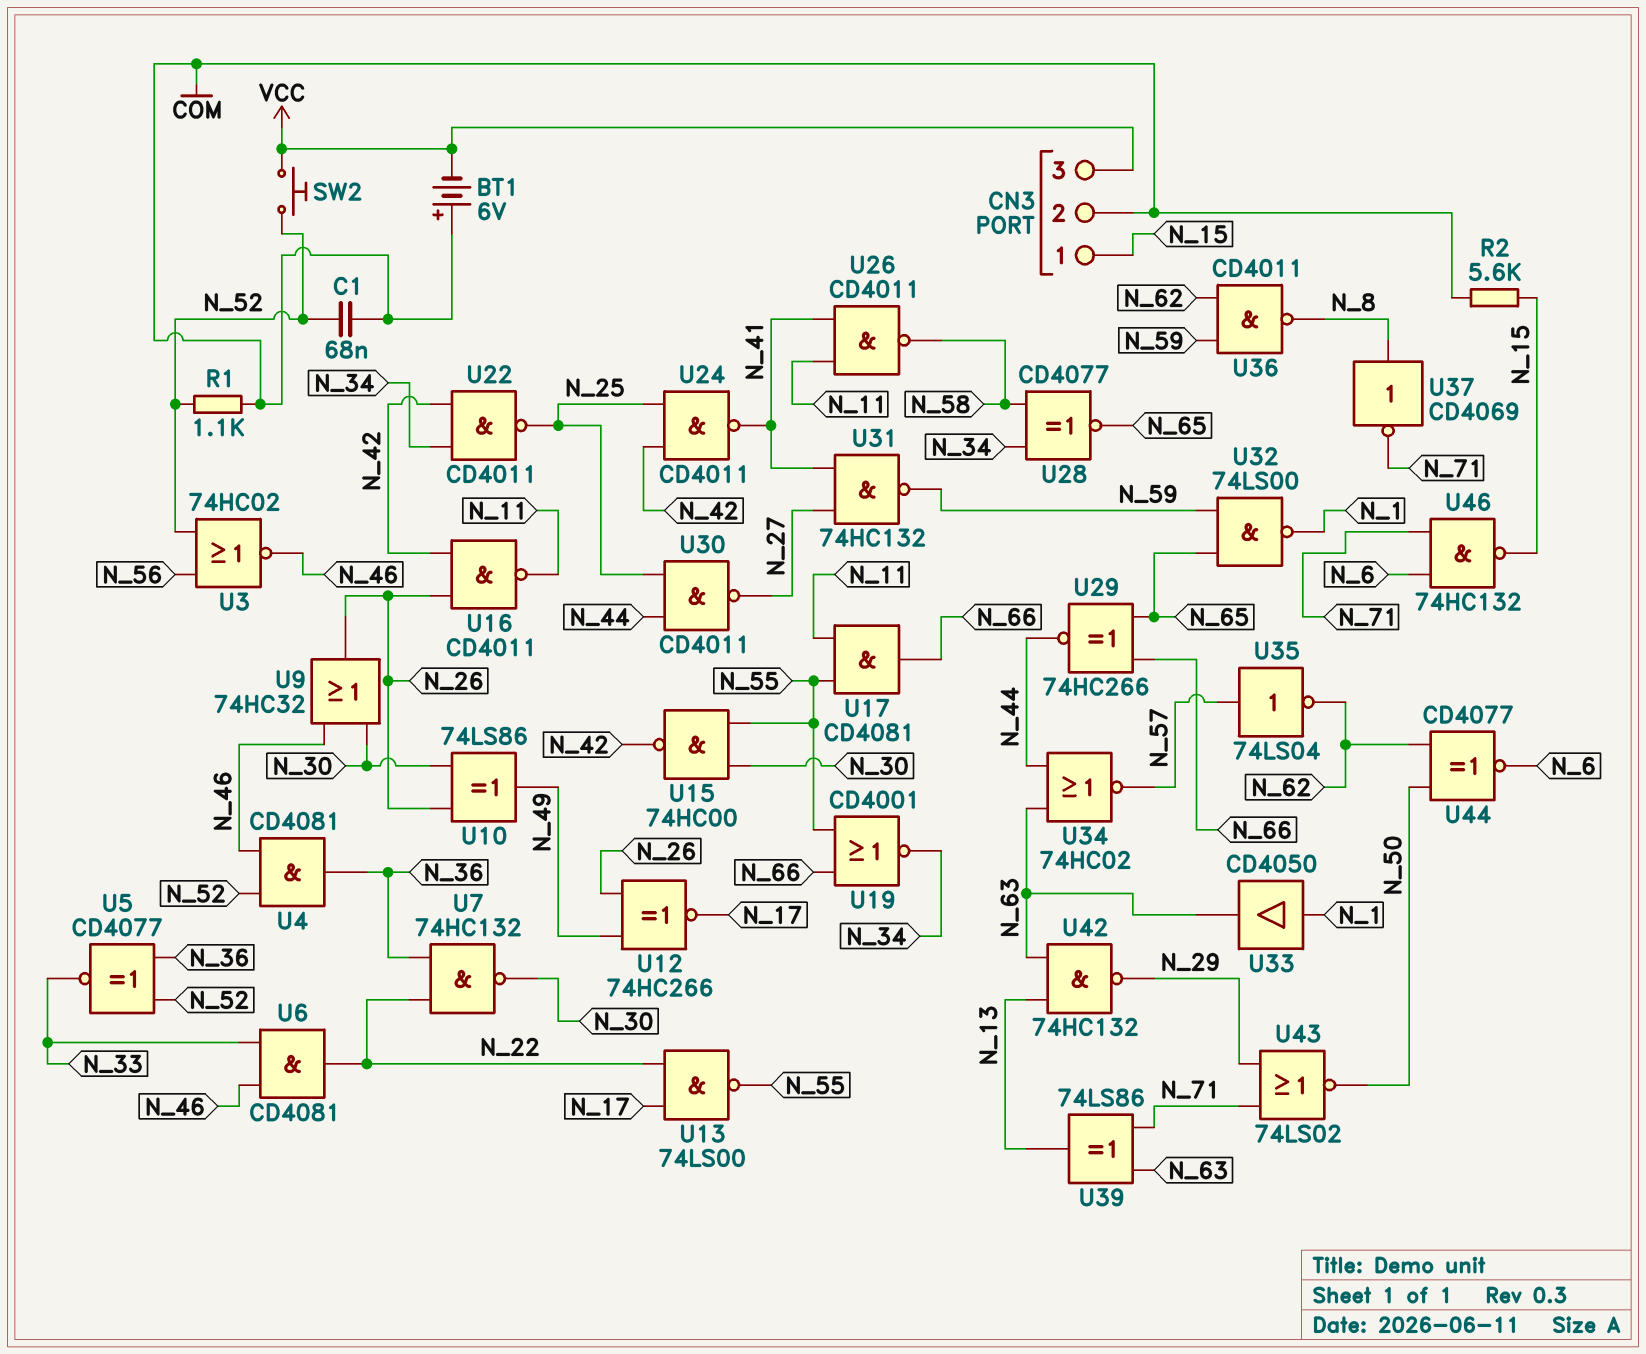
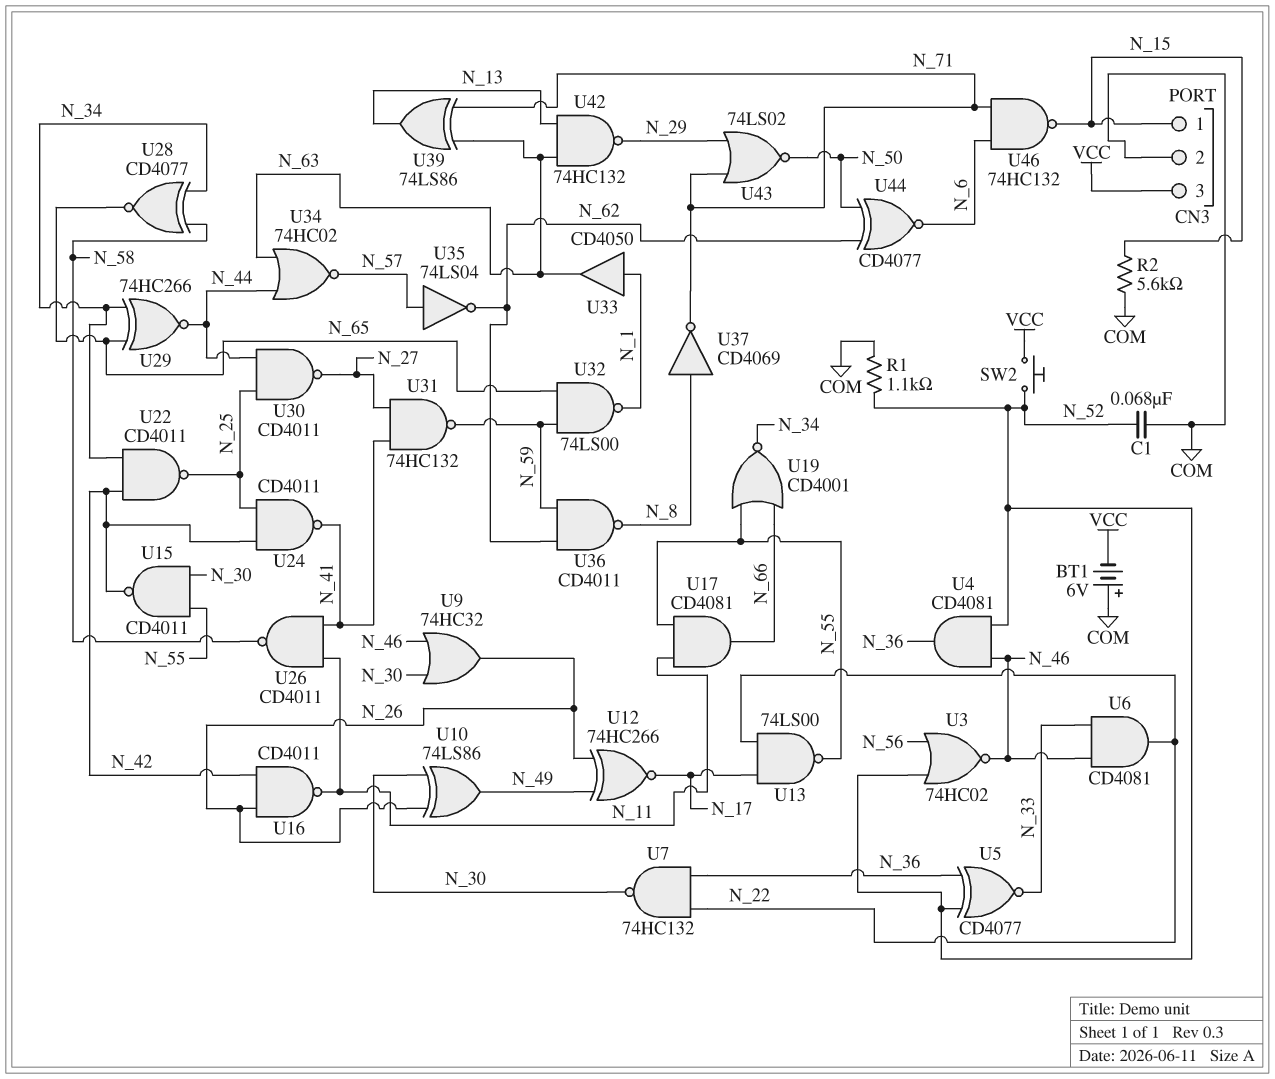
U15: NAND 74HC00 (in N_30, in N_55, out N_42) -> NAND CD4011 (in N_30, in N_55, out N_42)
U29: XNOR 74HC266 (in N_65, in N_66, out N_44) -> XNOR 74HC266 (in N_34, in N_65, out N_44)

